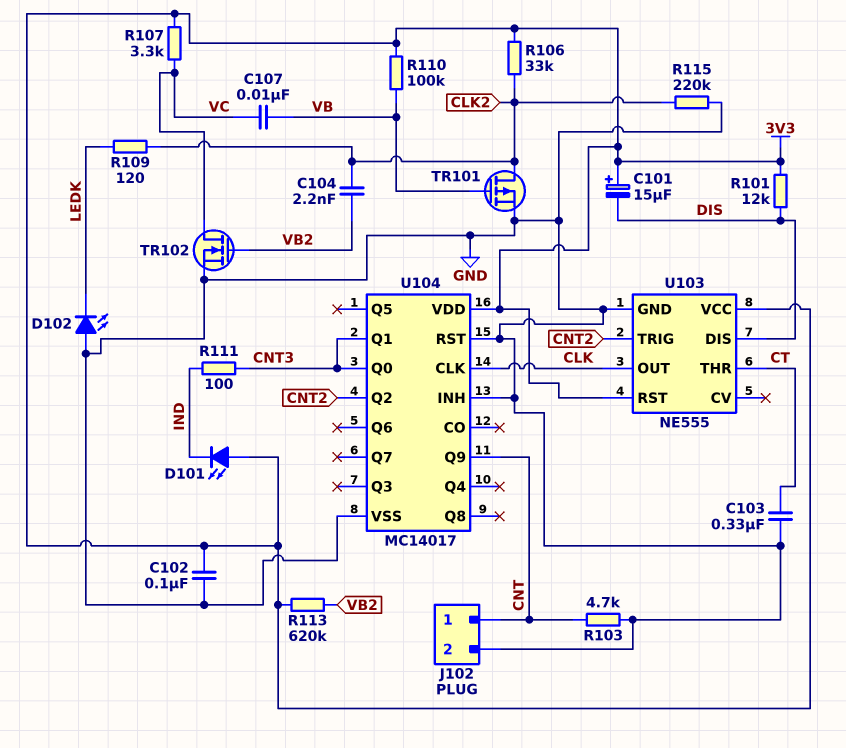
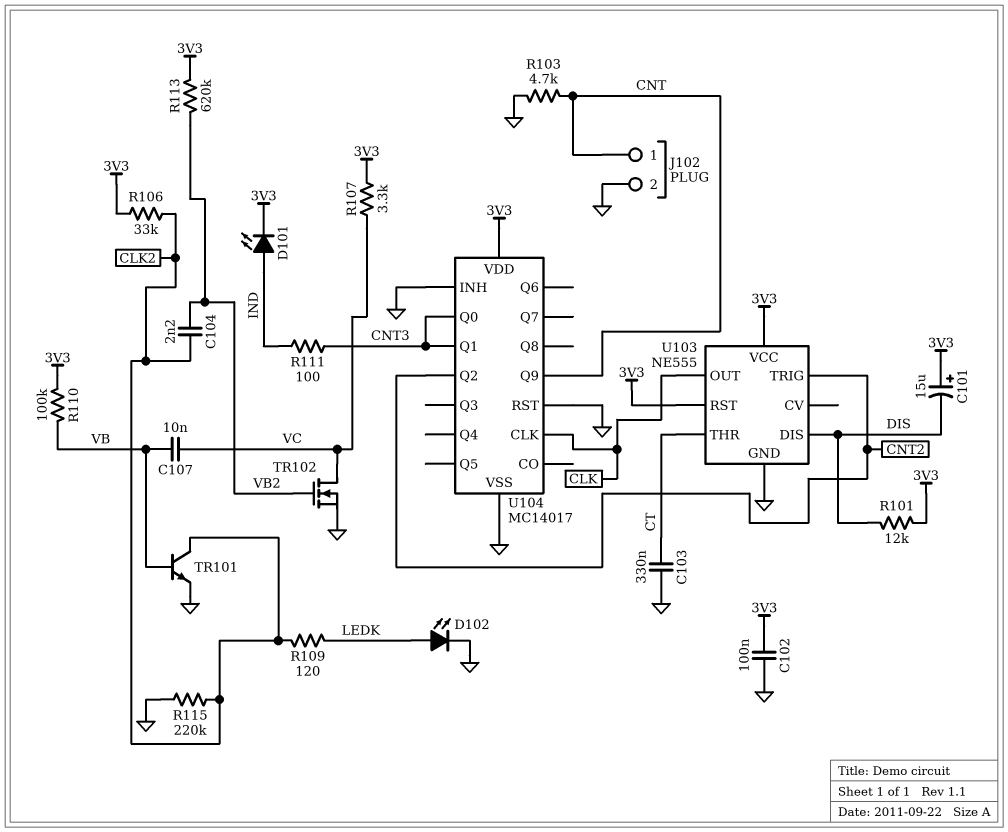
D101: LED (A 3V3, K IND) -> LED (A IND, K 3V3)
D102: LED (A GND, K LEDK) -> LED (A LEDK, K GND)
TR101: PMOS (G VB, D CLK2, S GND) -> NPN (B VB, C CLK2, E GND)

